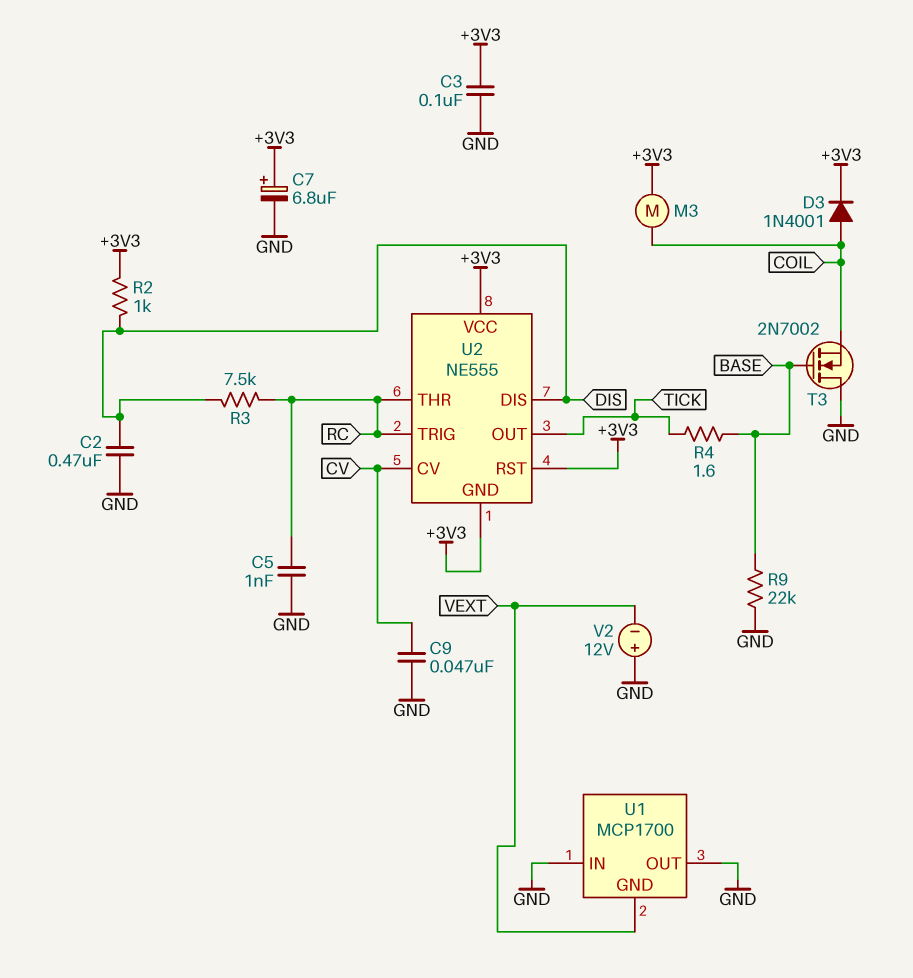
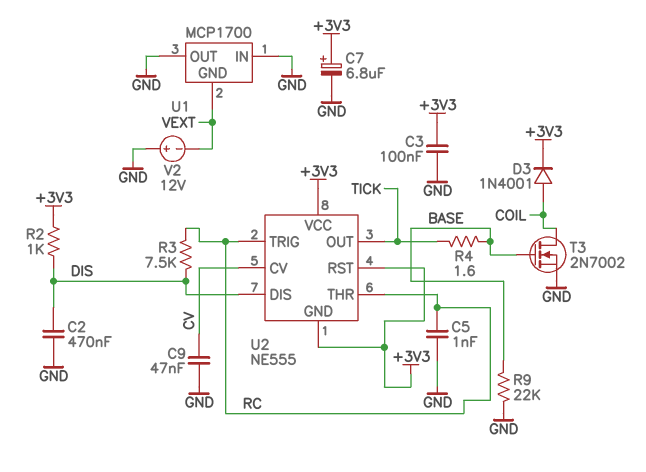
M3: motor (+3V3, COIL) -> none
T3: NMOS 2N7002 (G BASE, D GND, S COIL) -> NMOS 2N7002 (G BASE, D COIL, S GND)

